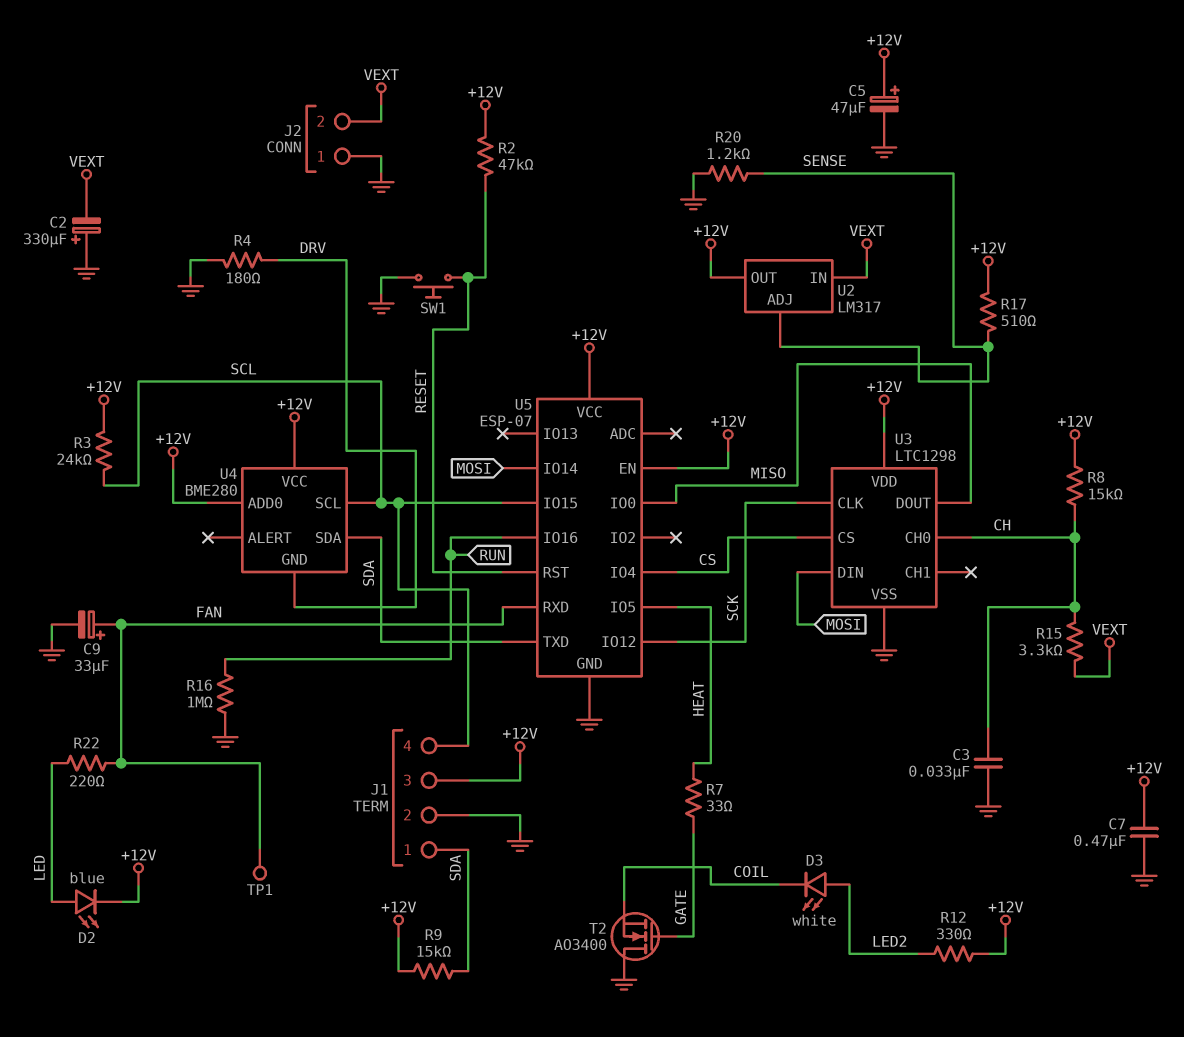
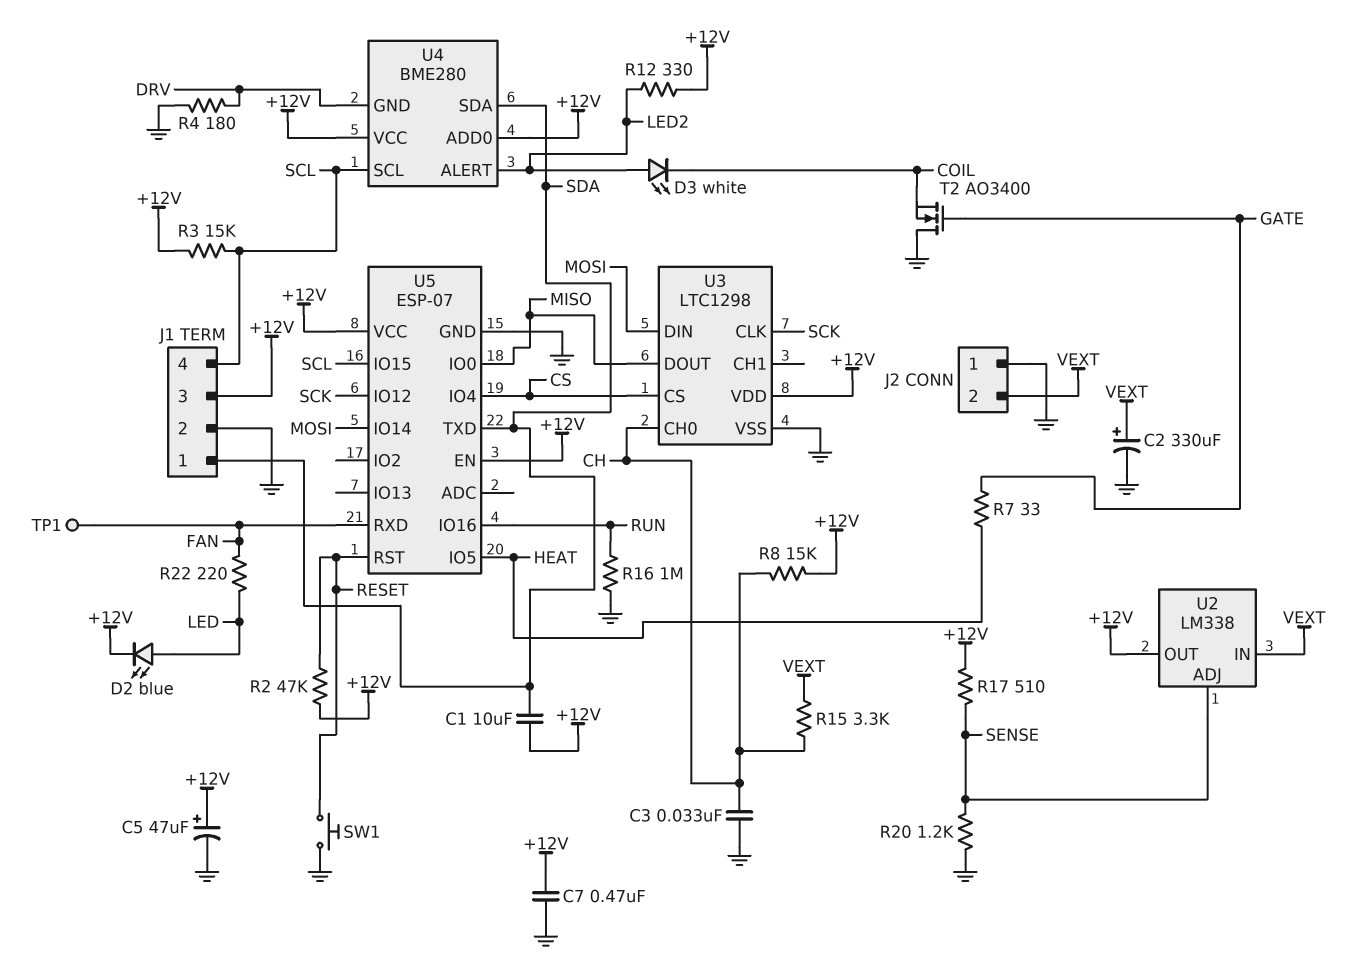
C1: none -> 10uF (+12V, SDA)
C2: 330uF (plus GND, minus VEXT) -> 330uF (plus VEXT, minus GND)
C9: 33uF (plus FAN, minus GND) -> none
R3: 24k (+12V, SCL) -> 15k (+12V, SCL)
R9: 15k (+12V, SDA) -> none
U2: LM317 -> LM338
U4 pin ALERT: none -> LED2

